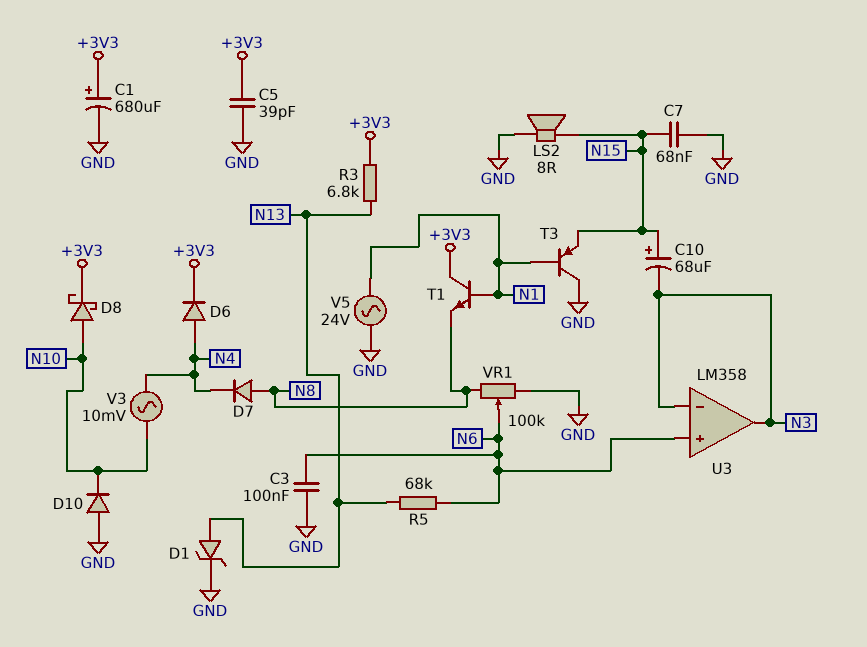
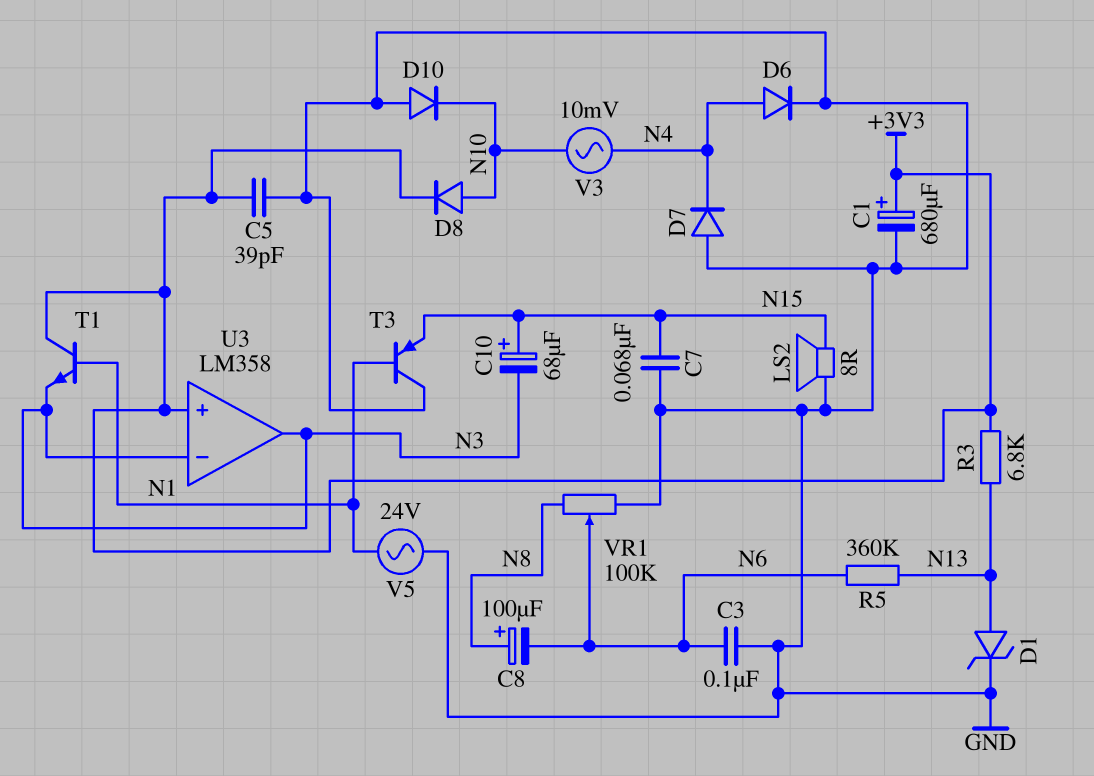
C8: none -> 100uF (plus N8, minus N6)
D6: diode (A N4, K +3V3) -> diode (A N4, K GND)
D7: diode (A N8, K N4) -> diode (A GND, K N4)
D8: schottky (A N10, K +3V3) -> diode (A N10, K +3V3)
R5: 68k (N6, N13) -> 360k (N6, N13)
T1: NPN (B N1, C +3V3, E N8) -> NPN (B N1, C +3V3, E N3)
U3 pin in+: N6 -> +3V3

